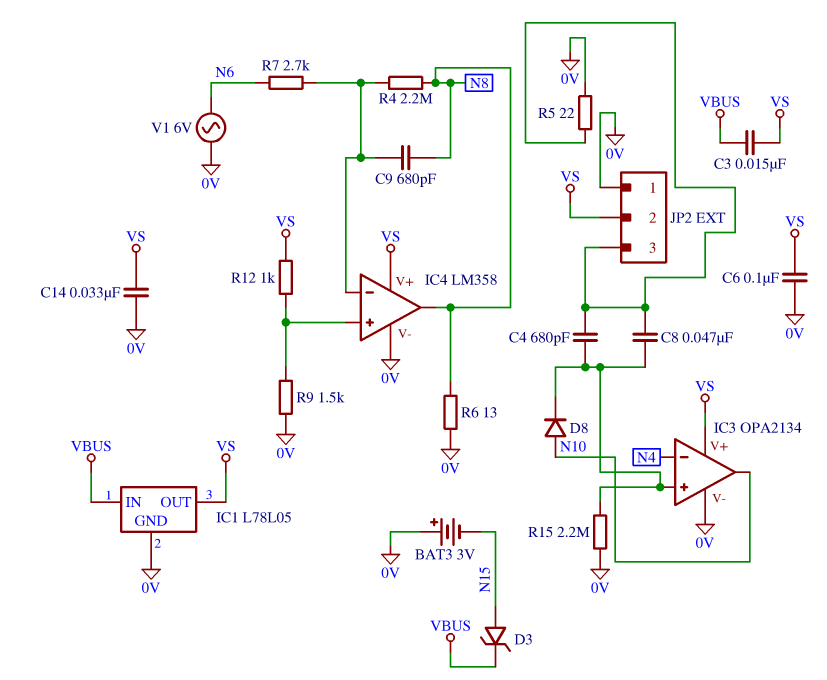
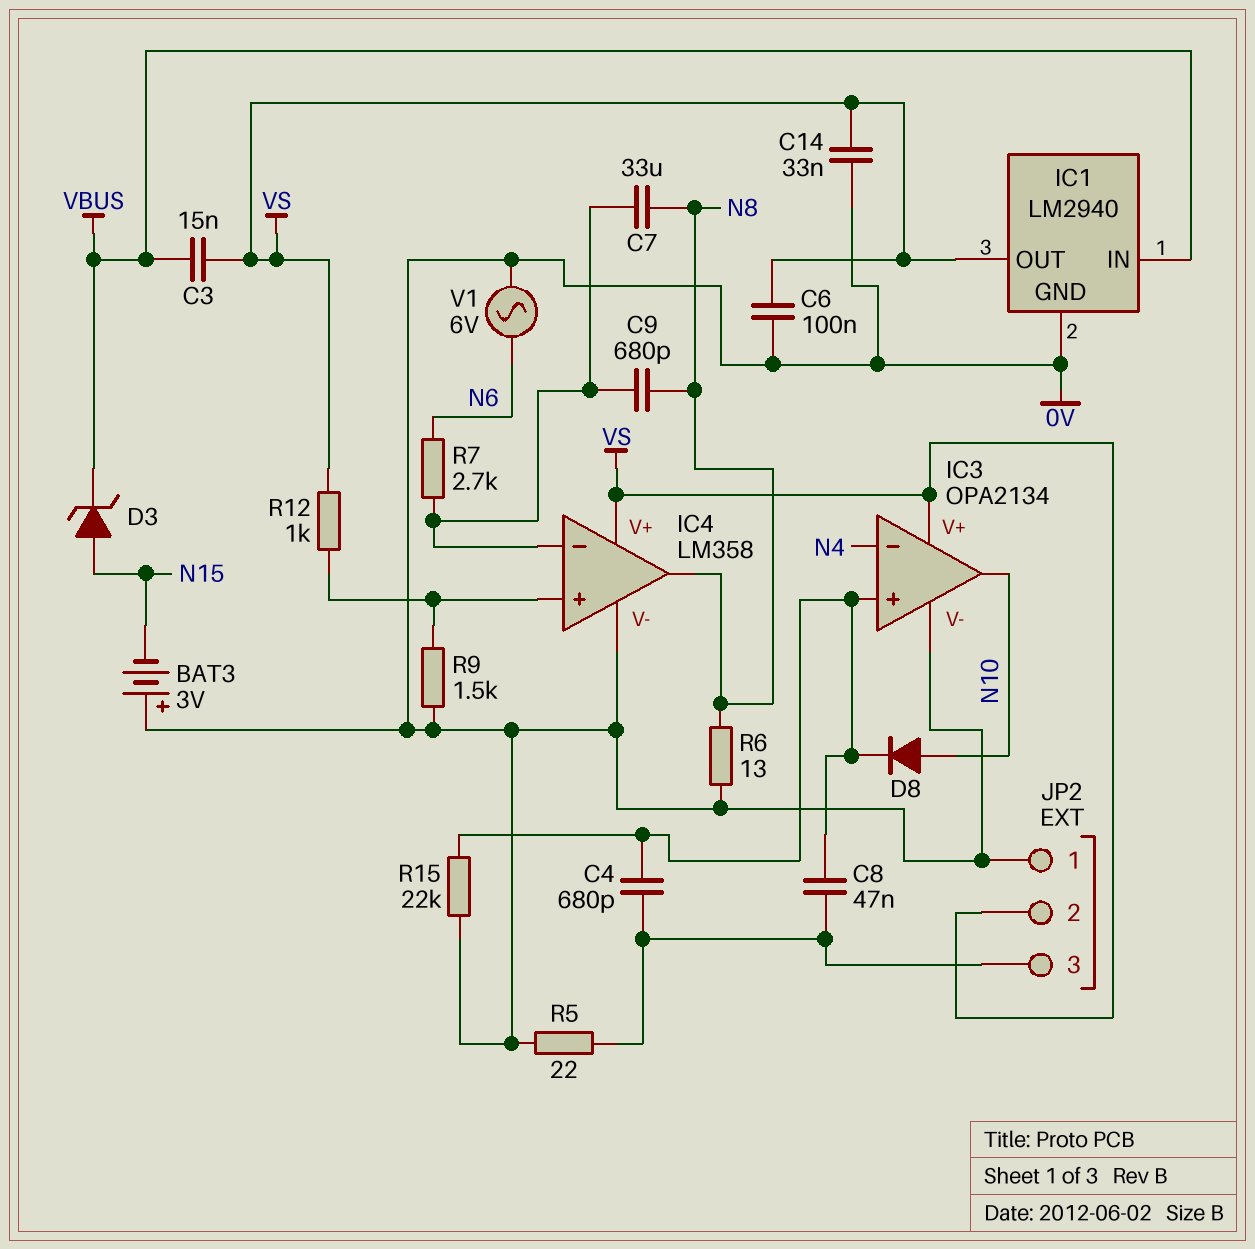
C7: none -> 33uF (IC4/in-, N8)
IC1: L78L05 -> LM2940
R4: 2.2M (IC4/in-, N8) -> none
R15: 2.2M (0V, IC3/in+) -> 22k (0V, IC3/in+)

